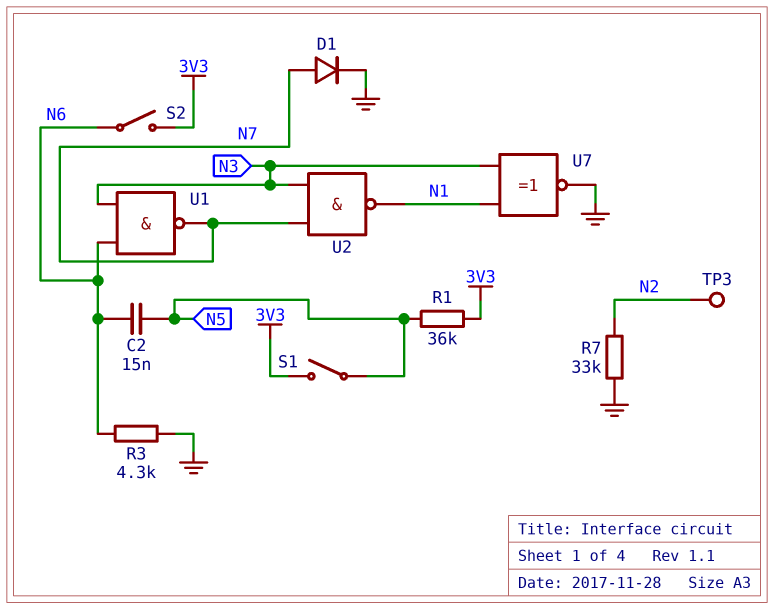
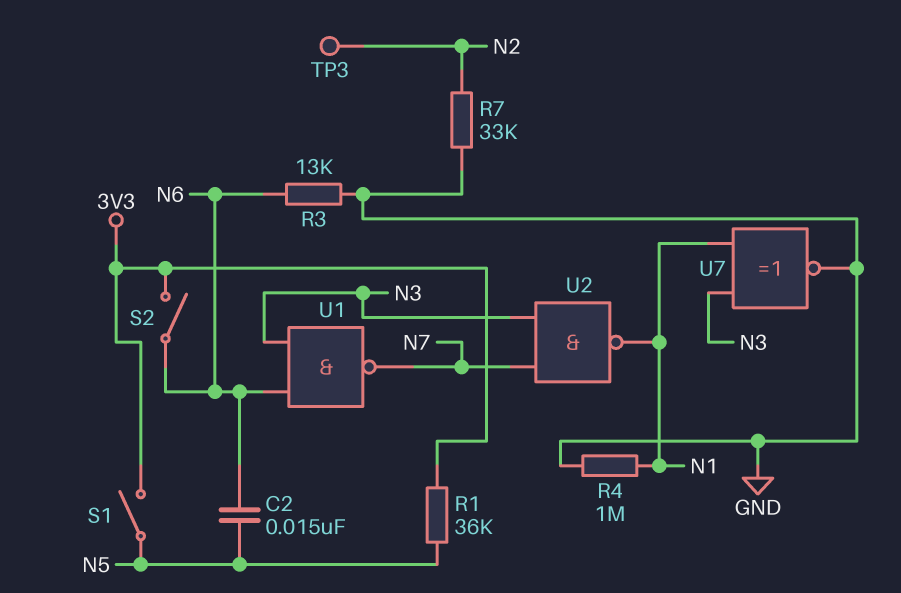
D1: diode (A N7, K GND) -> none
R3: 4.3k (GND, N6) -> 13k (GND, N6)
R4: none -> 1M (GND, N1)

